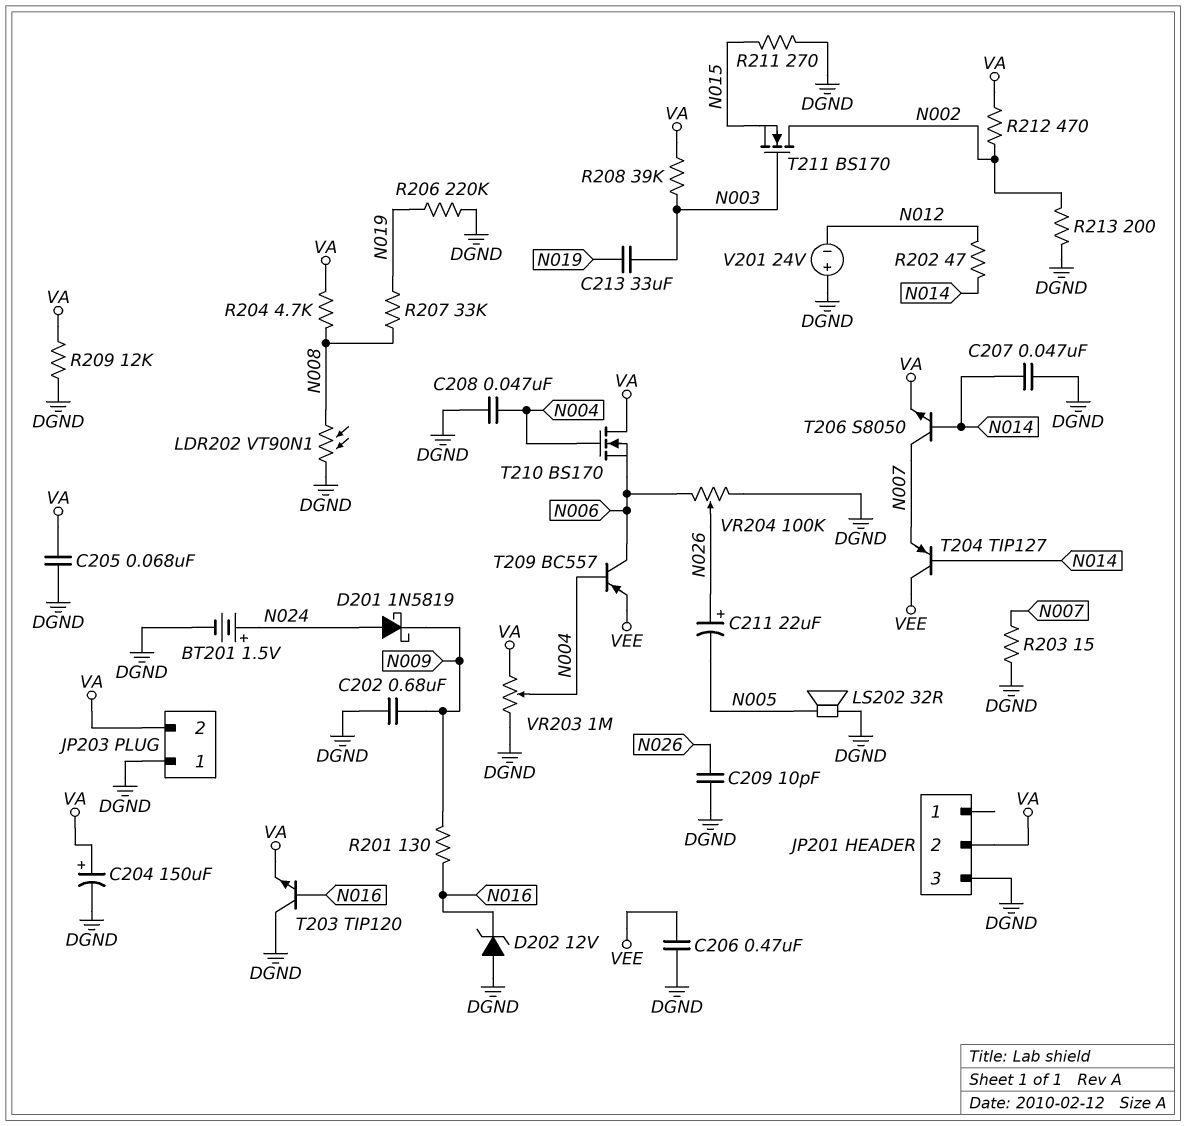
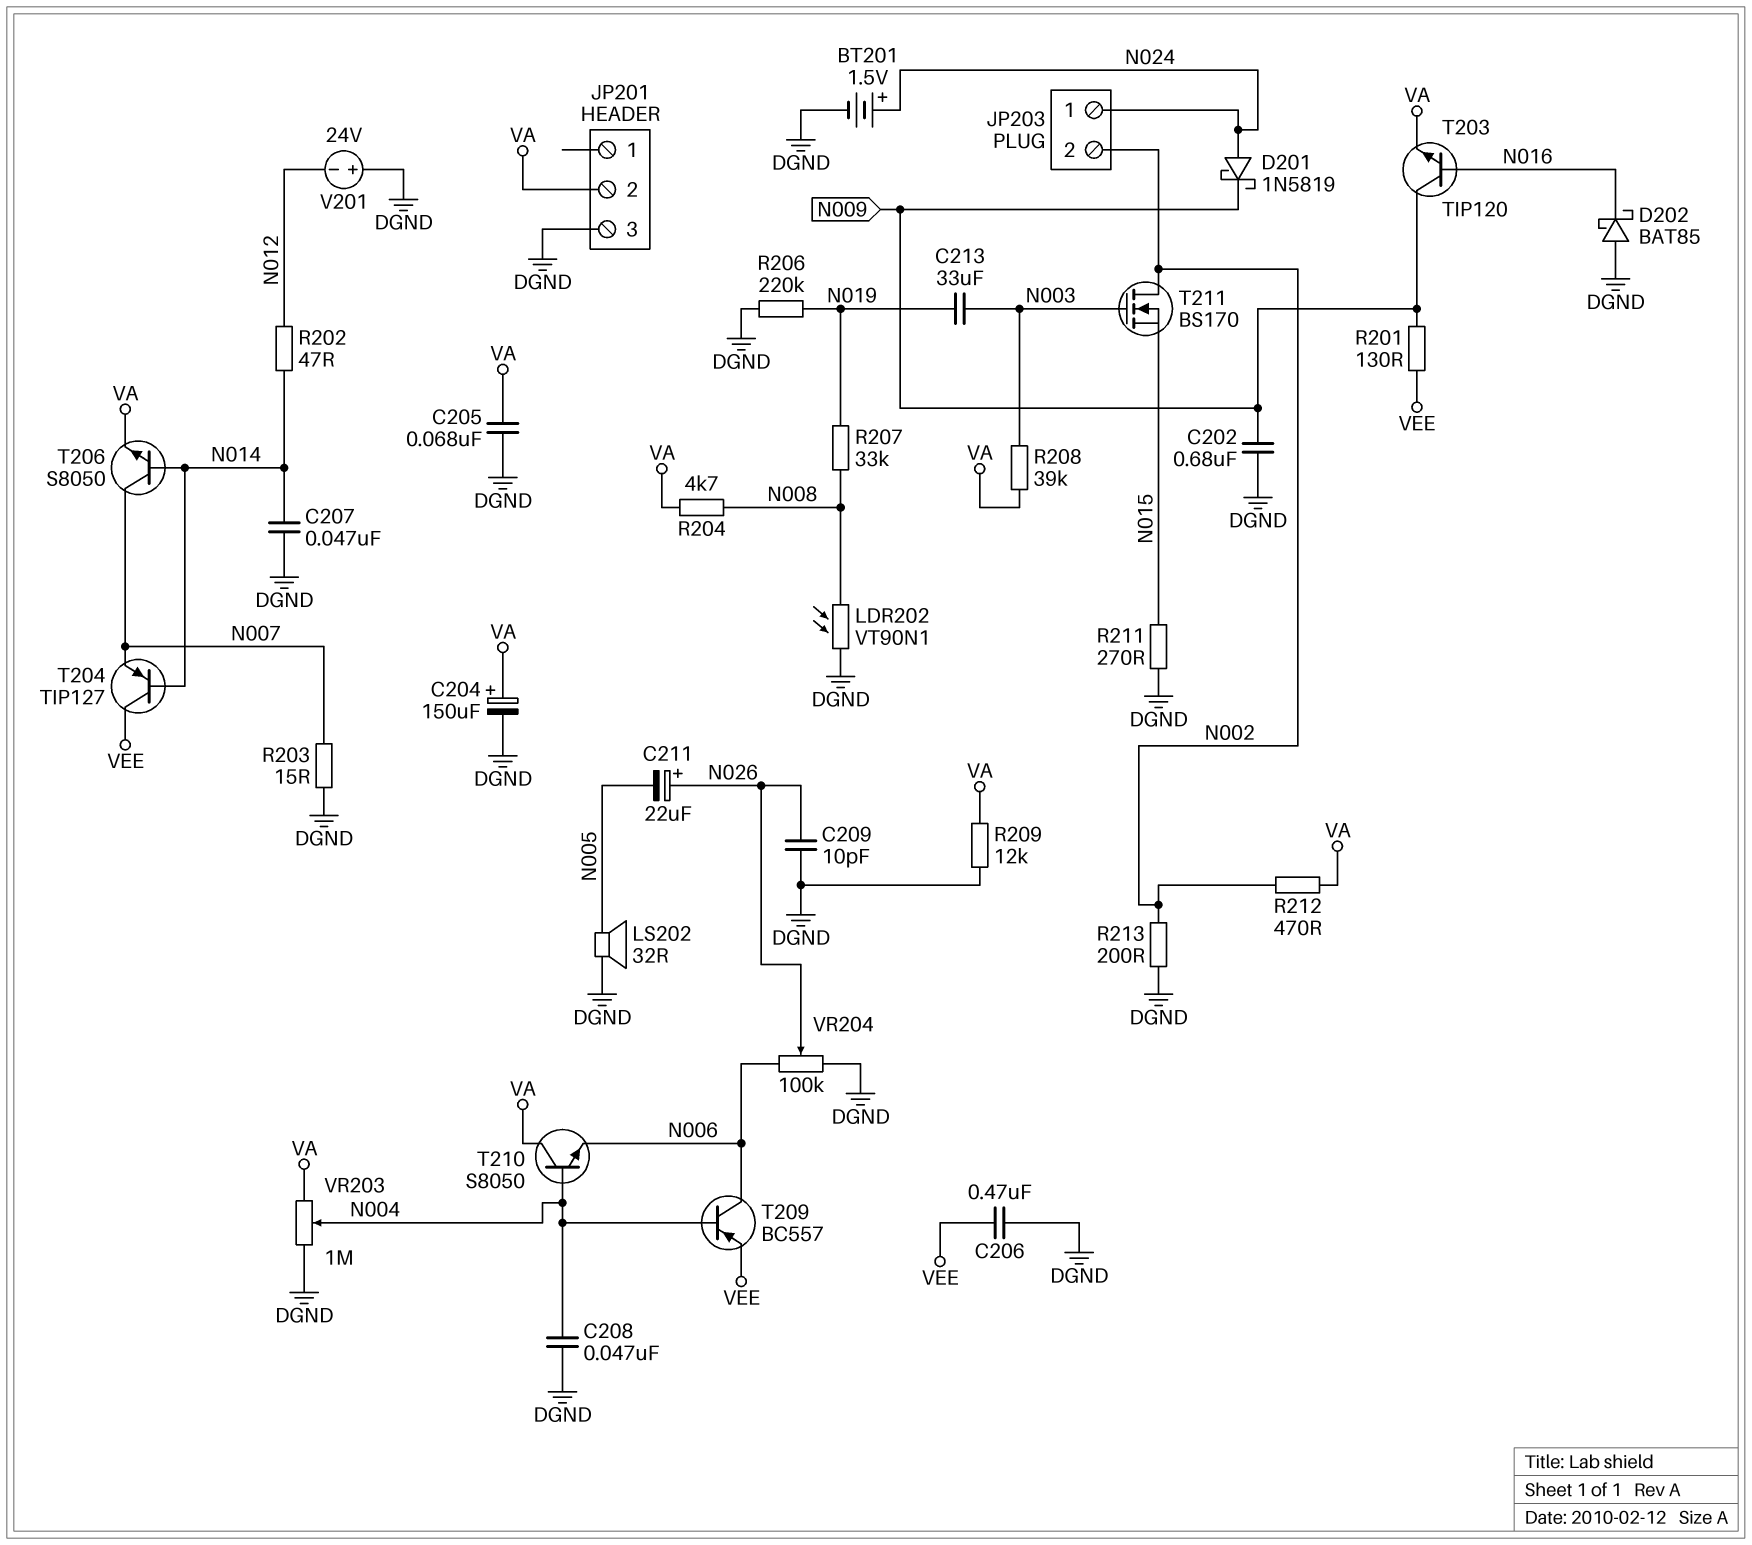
D202: zener 12V (A DGND, K N016) -> schottky BAT85 (A DGND, K N016)
JP203 pin 1: DGND -> N024
JP203 pin 2: VA -> N002
R201: 130 (N009, N016) -> 130 (N009, VEE)
T203: NPN TIP120 (B N016, C DGND, E VA) -> NPN TIP120 (B N016, C N009, E VA)
T210: NMOS BS170 (G N004, D VA, S N006) -> NPN S8050 (B N004, C VA, E N006)

